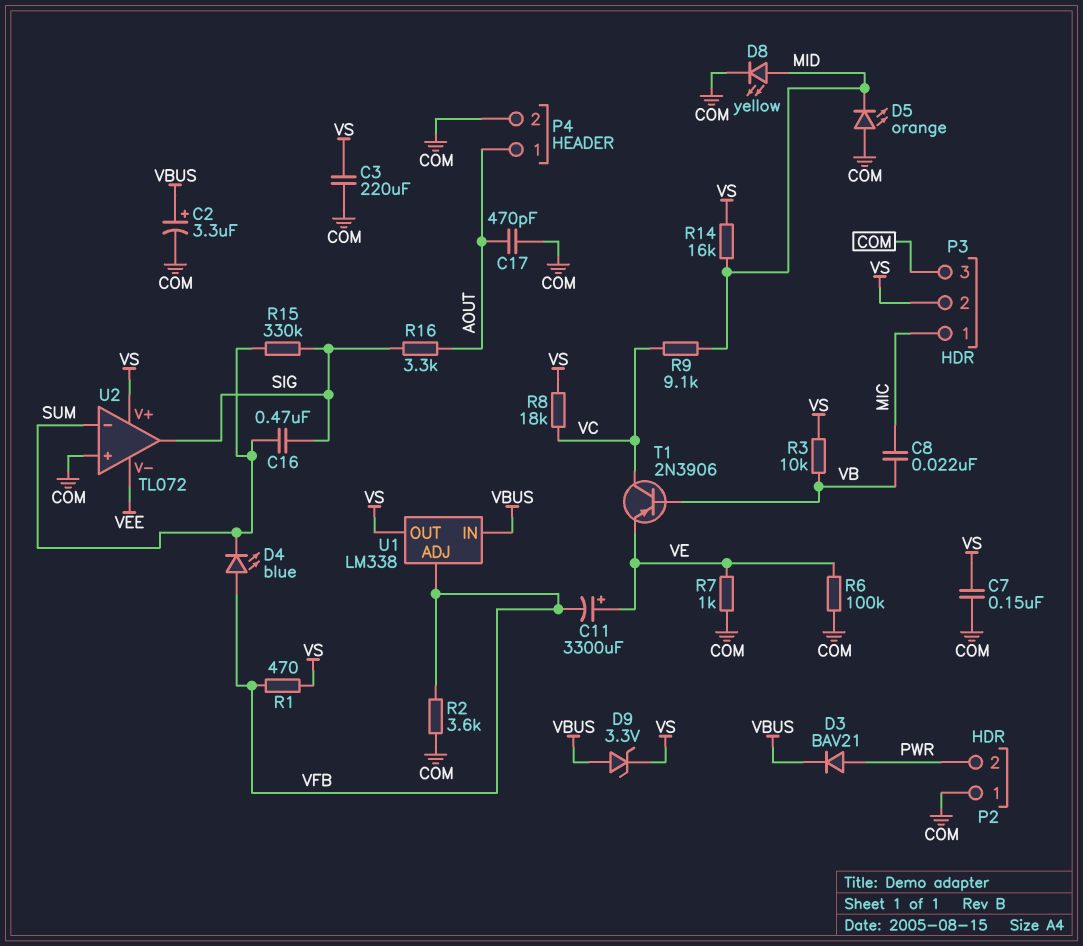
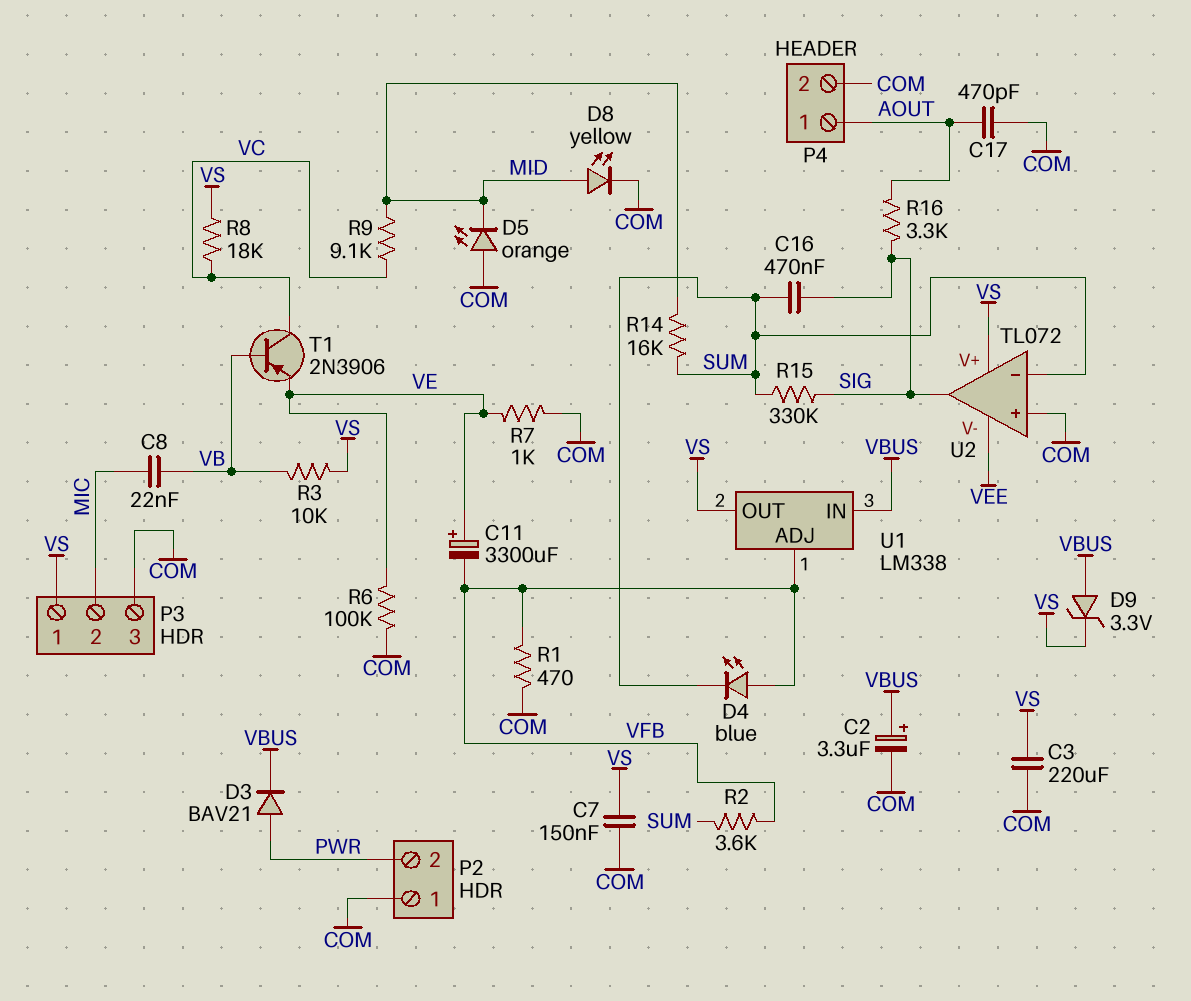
P3 pin 1: MIC -> VS
P3 pin 2: VS -> MIC
R1: 470 (VFB, VS) -> 470 (COM, VFB)
R2: 3.6k (COM, VFB) -> 3.6k (SUM, VFB)
R14: 16k (MID, VS) -> 16k (MID, SUM)

